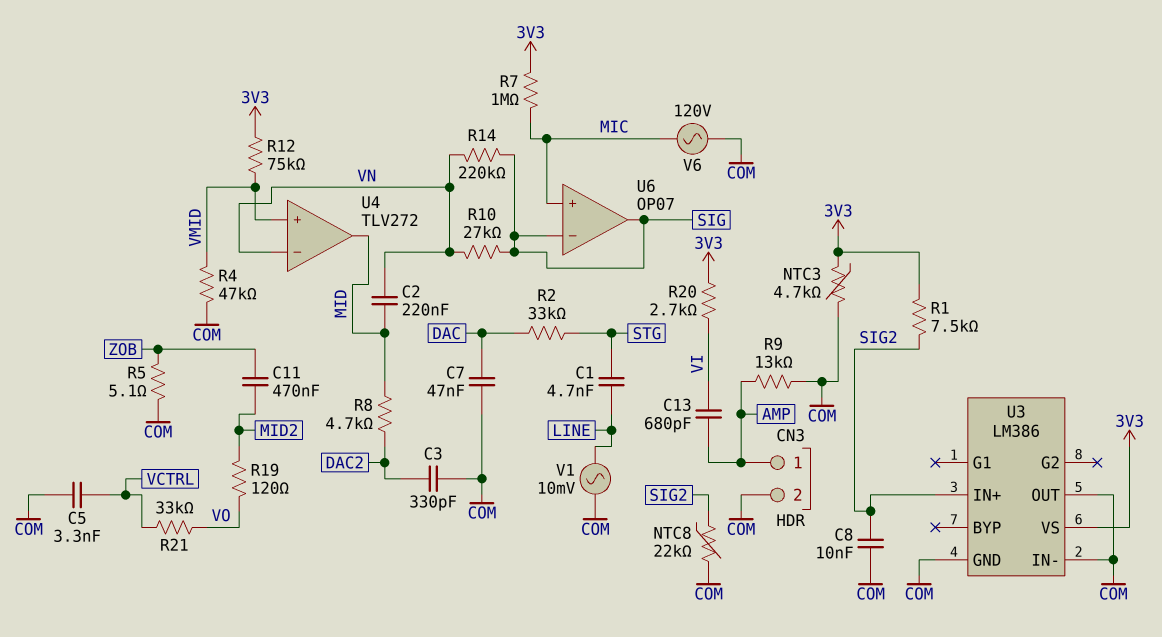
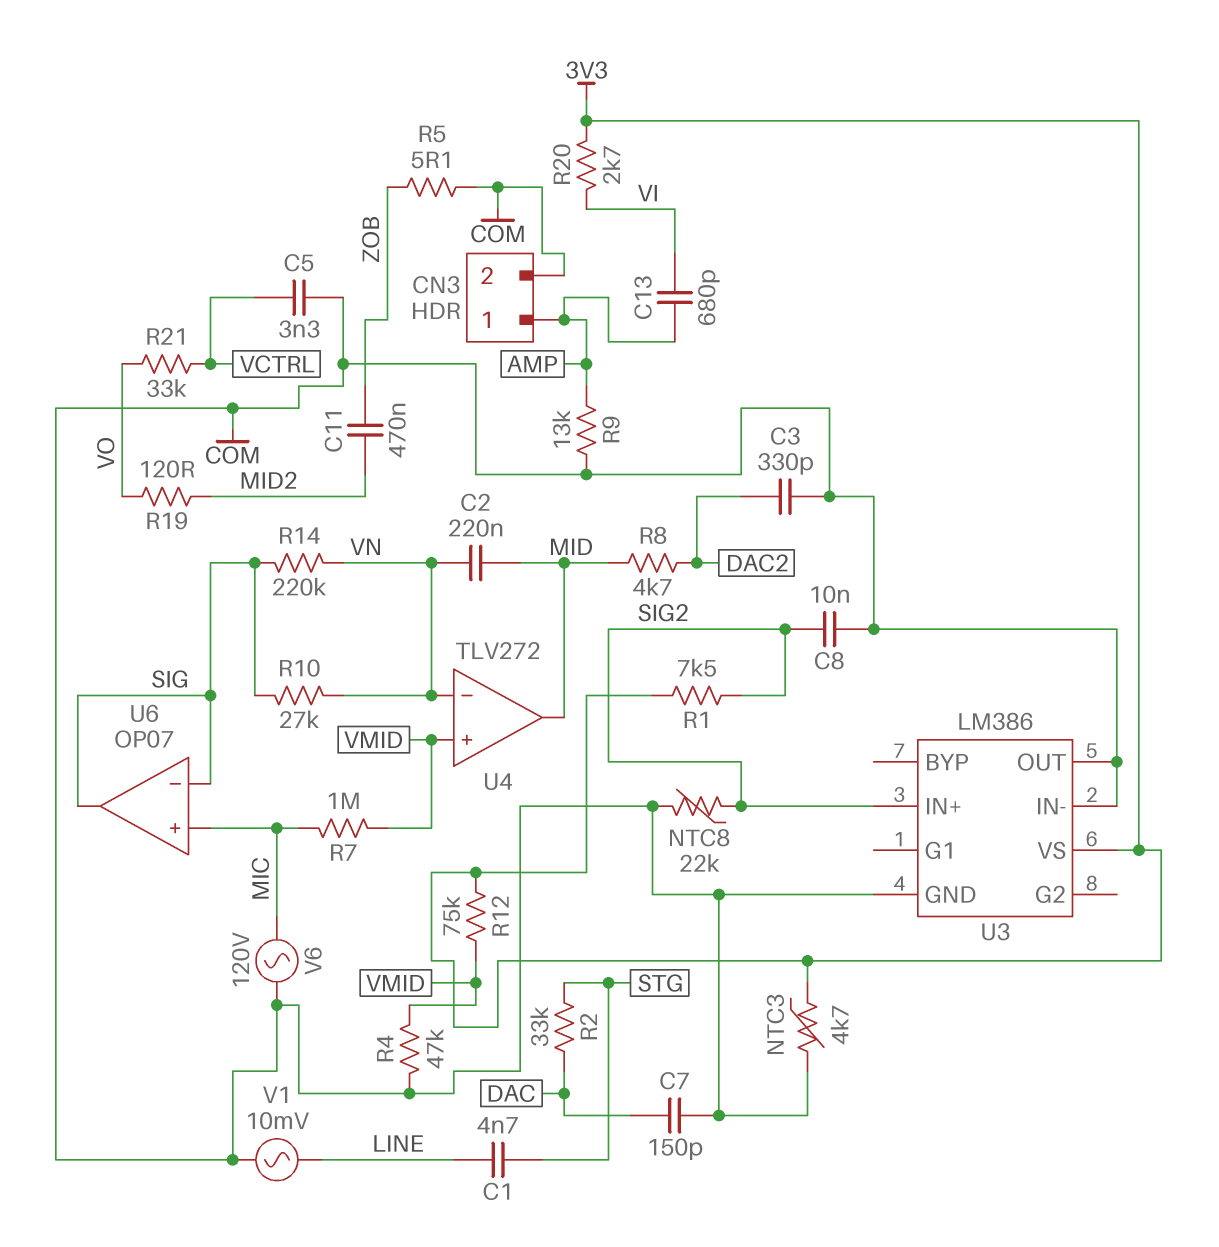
C7: 47nF (COM, DAC) -> 150pF (COM, DAC)
R7: 1M (3V3, MIC) -> 1M (MIC, VMID)

